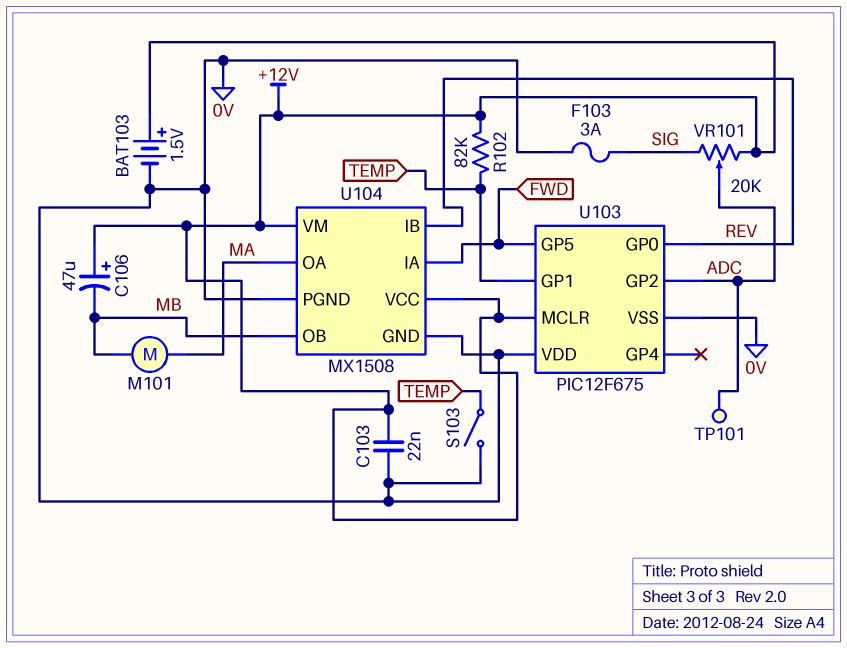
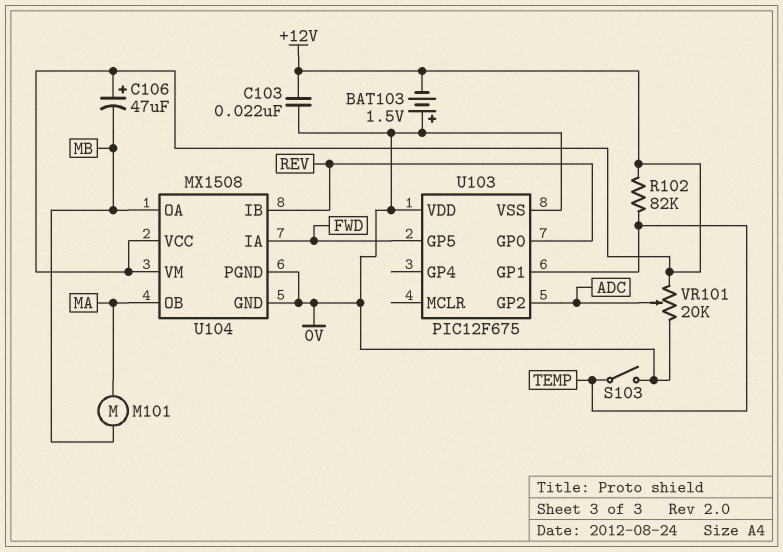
BAT103: 1.5V (plus +12V, minus 0V) -> 1.5V (plus 0V, minus +12V)
F103: 3A (0V, SIG) -> none
TP101: test point (ADC) -> none
U103 pin MCLR: +12V -> none
U104 pin OA: MA -> MB
U104 pin OB: MB -> MA
VR101: 20k (+12V, SIG, wiper ADC) -> 20k (+12V, 0V, wiper ADC)

